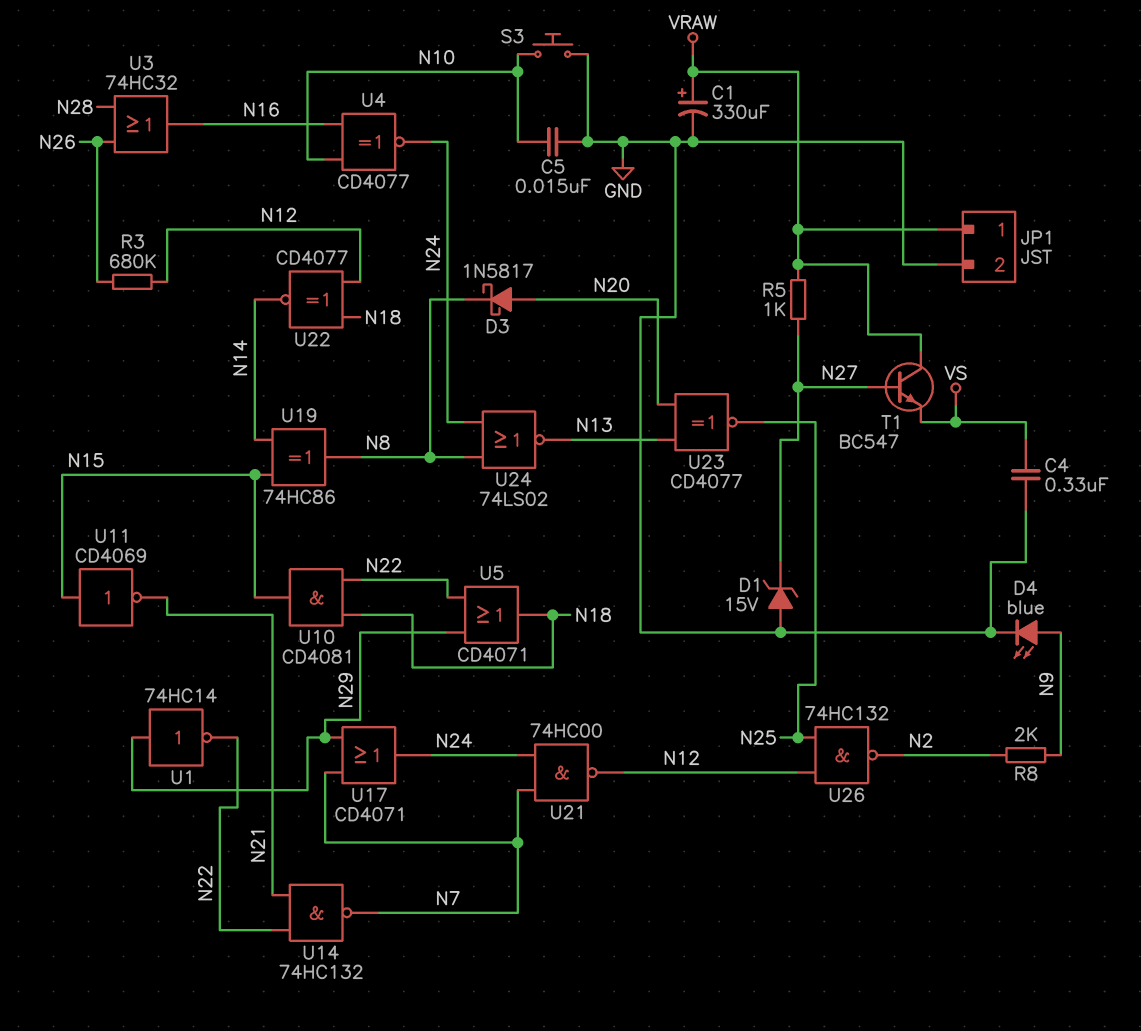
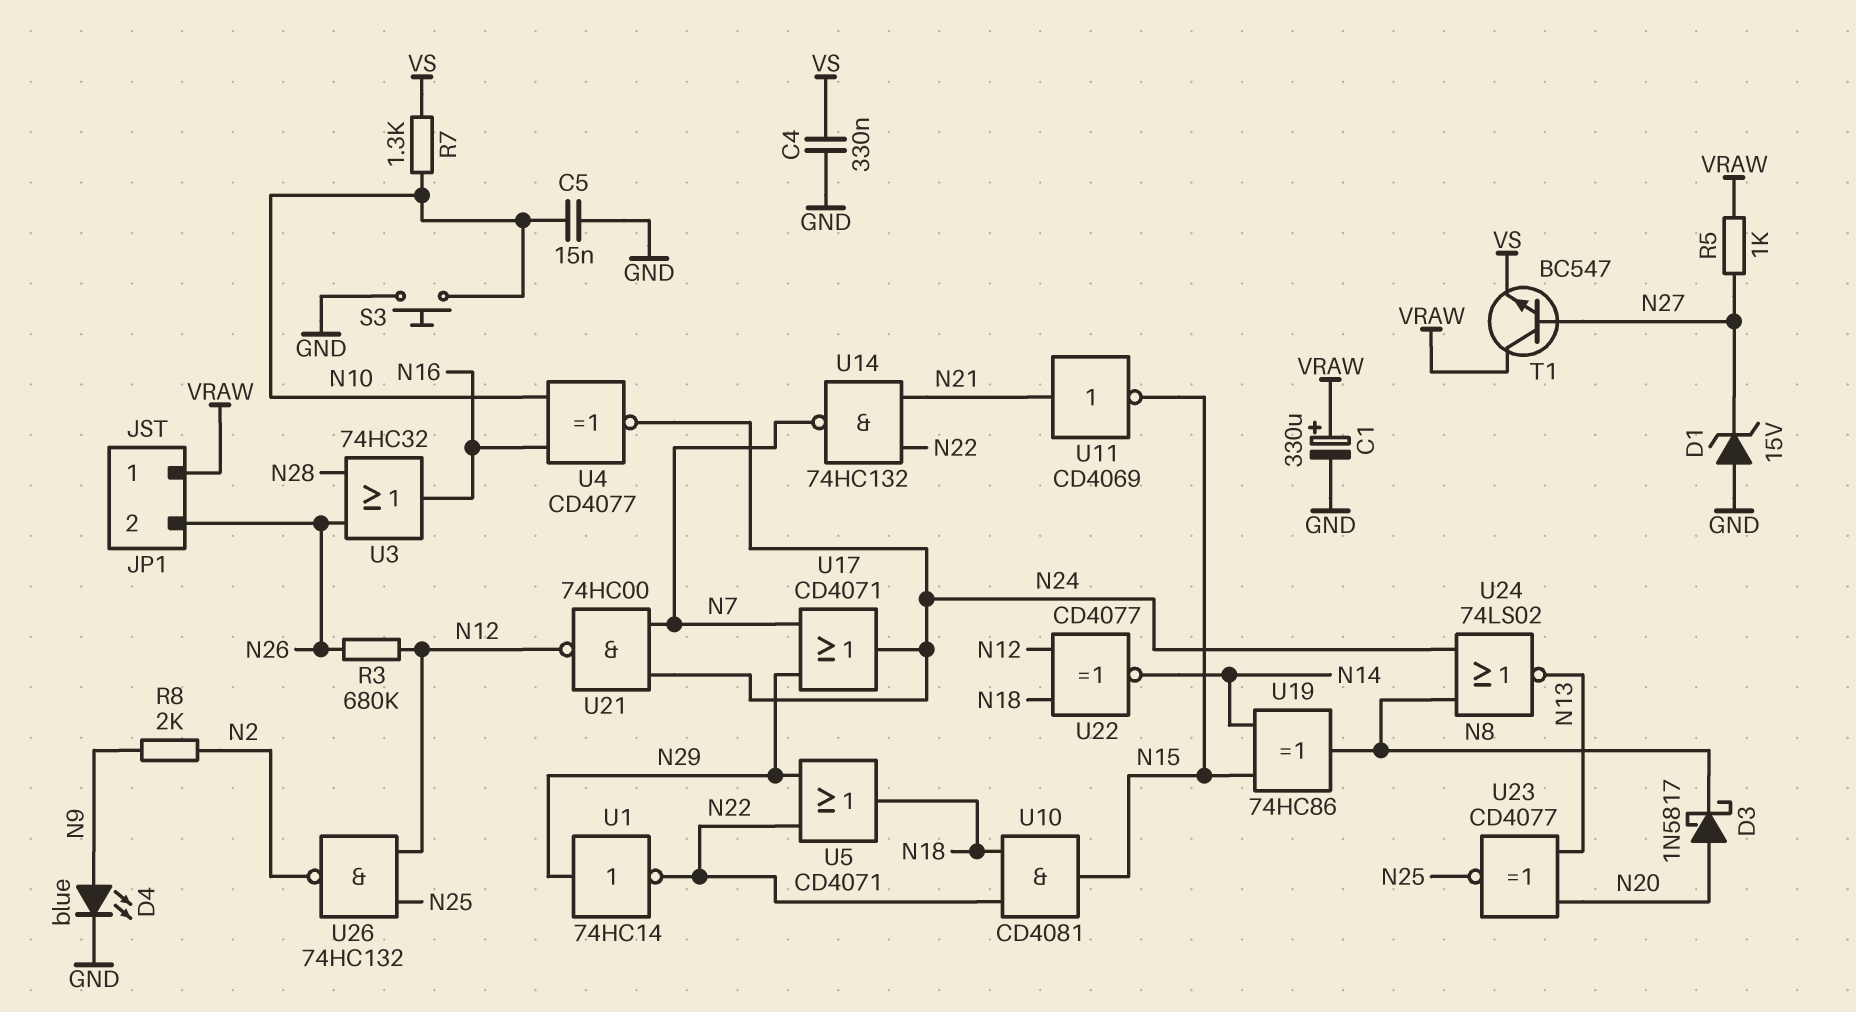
JP1 pin 2: GND -> N26
R7: none -> 1.3k (N10, VS)
U11: NOT CD4069 (in N15, out N21) -> NOT CD4069 (in N21, out N15)

